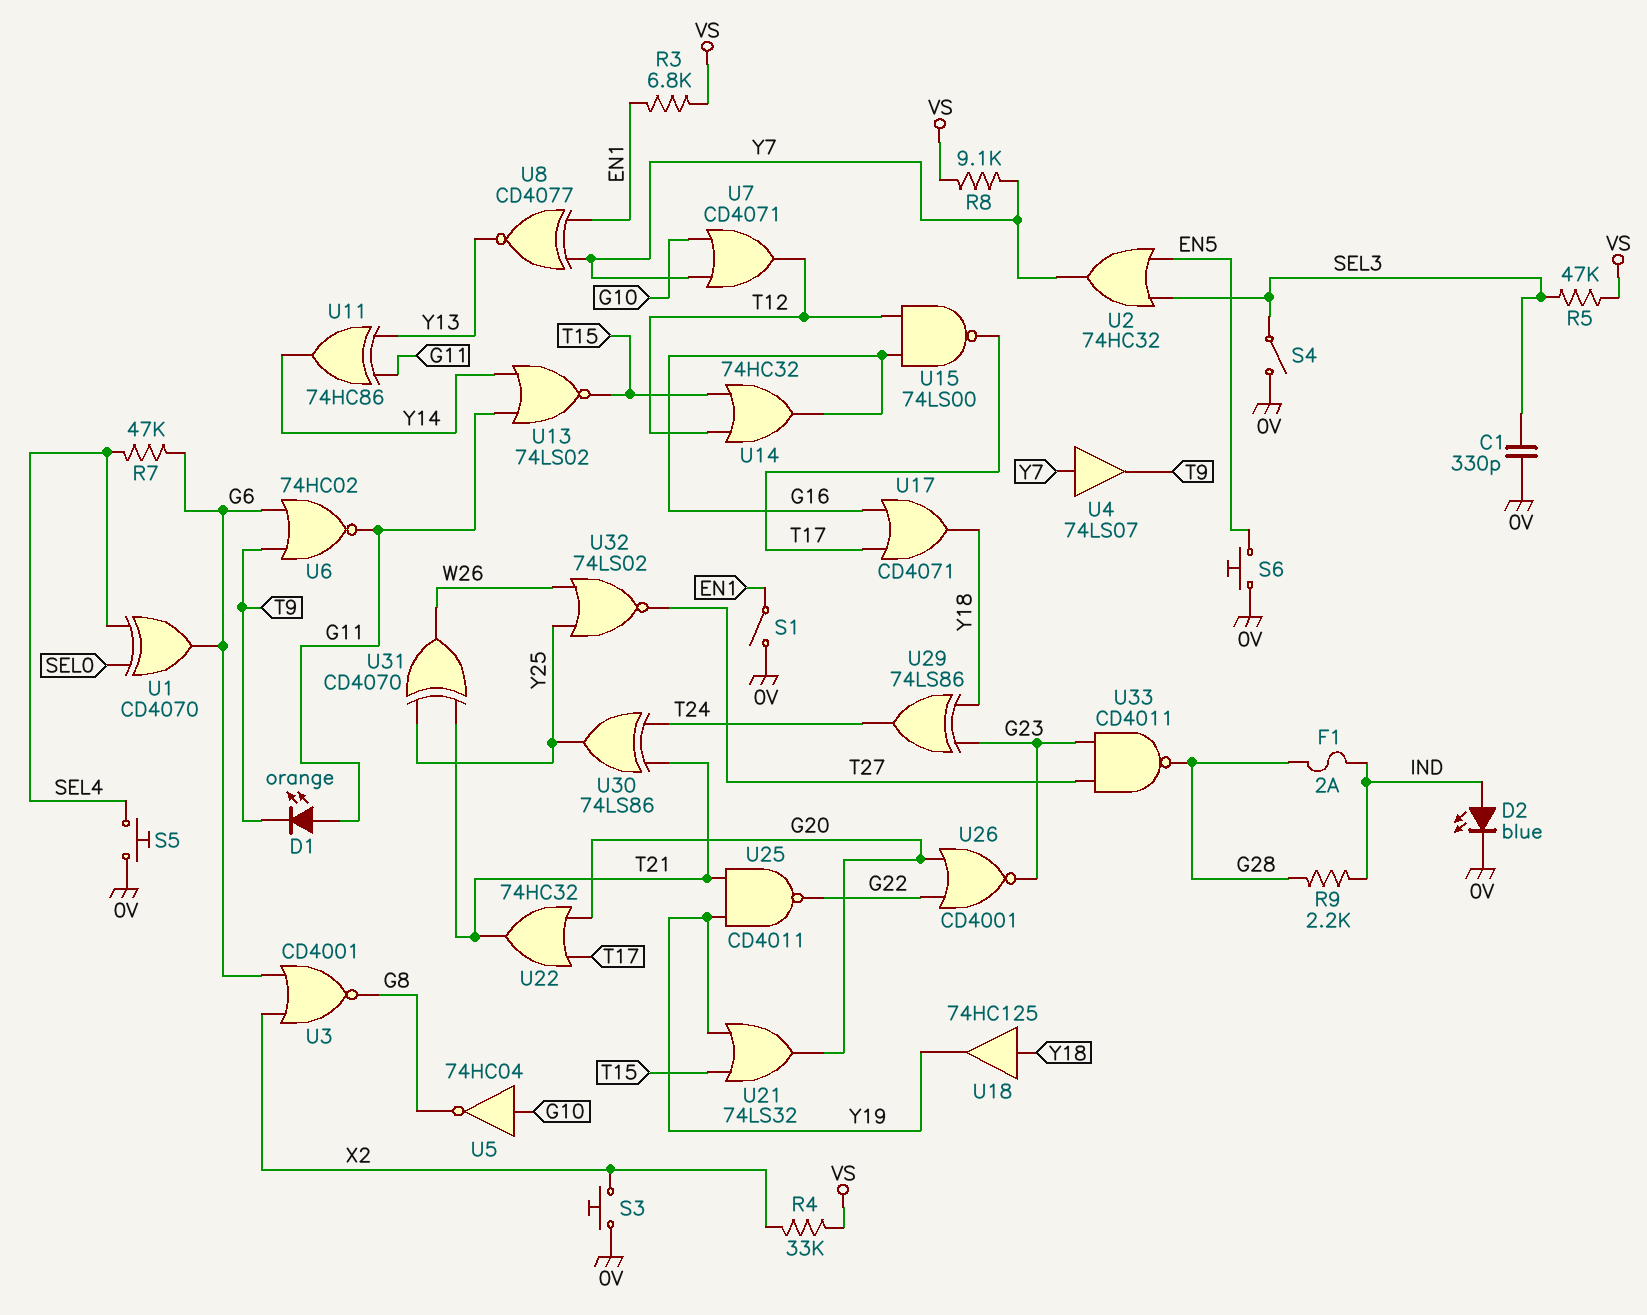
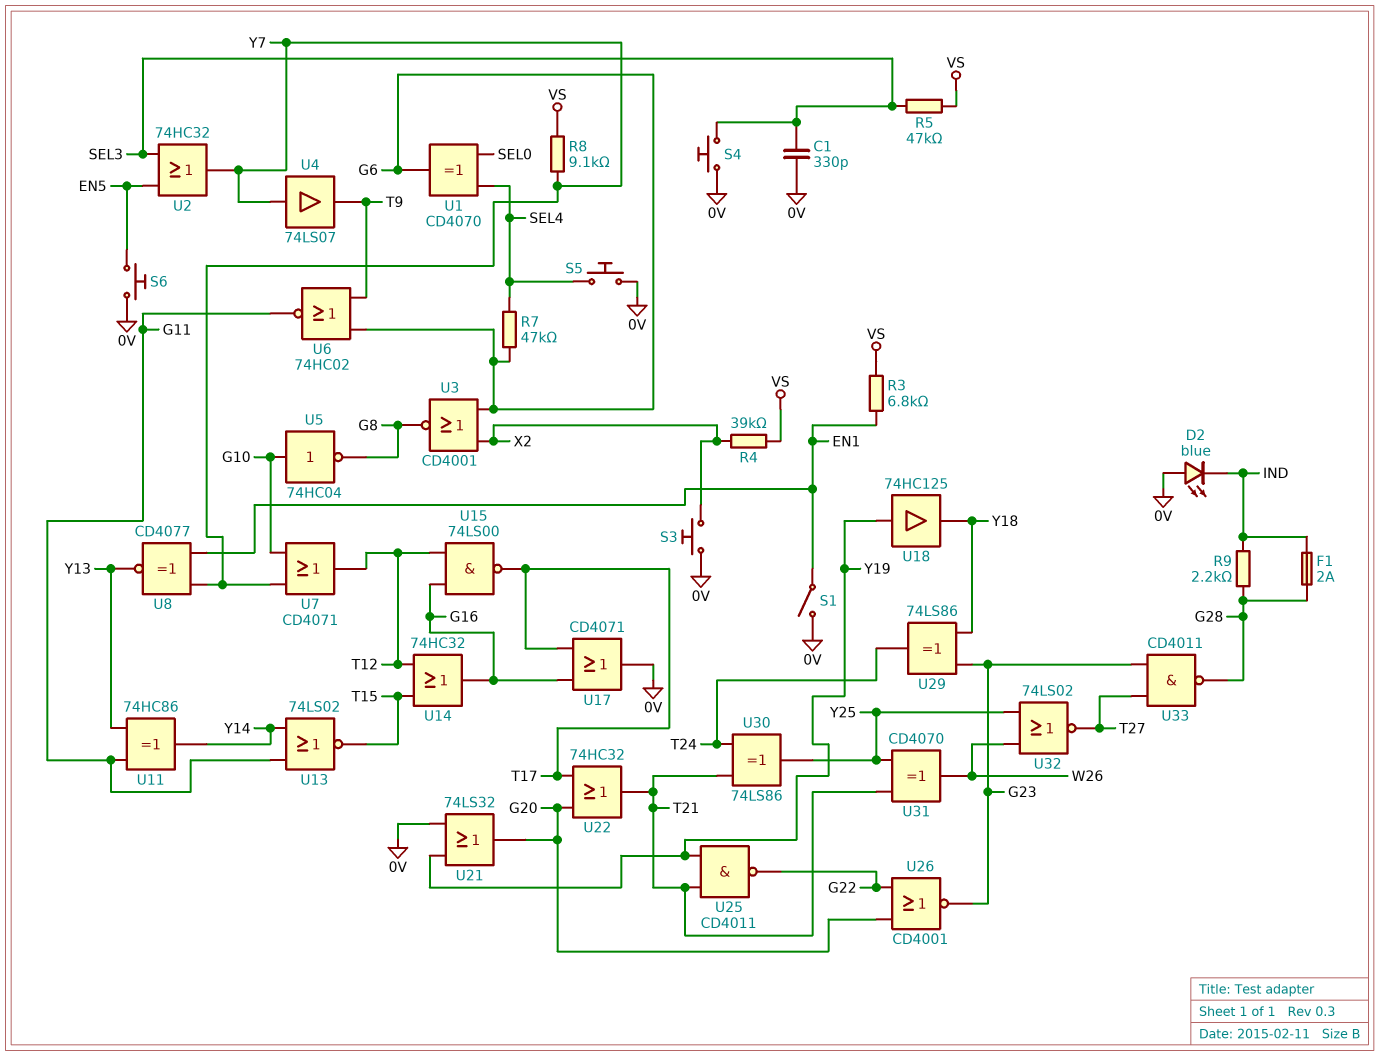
D1: LED orange (A G11, K T9) -> none
D2: LED blue (A IND, K 0V) -> LED blue (A 0V, K IND)
R4: 33k (VS, X2) -> 39k (VS, X2)
S4: switch (0V, SEL3) -> button (0V, SEL3)
U17: OR CD4071 (in G16, in T17, out Y18) -> OR CD4071 (in G16, in T17, out 0V)
U18: buffer 74HC125 (in Y18, out Y19) -> buffer 74HC125 (in Y19, out Y18)
U21: OR 74LS32 (in T15, in Y19, out G20) -> OR 74LS32 (in 0V, in Y19, out G20)

